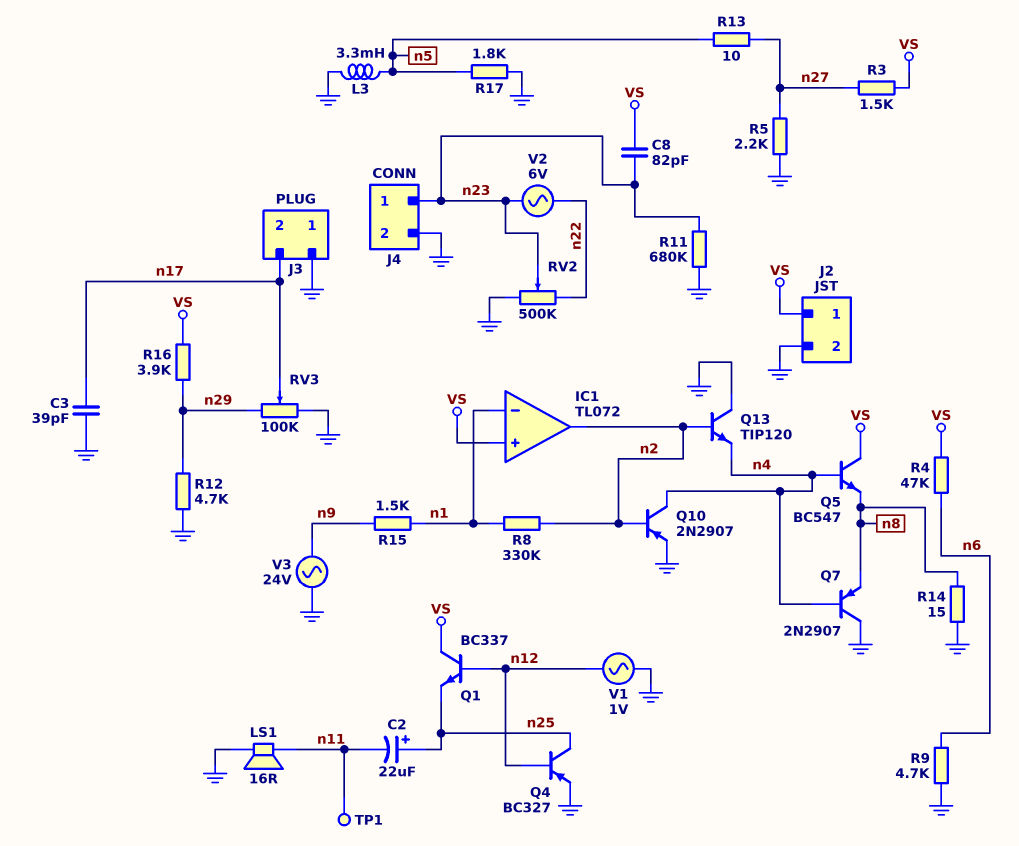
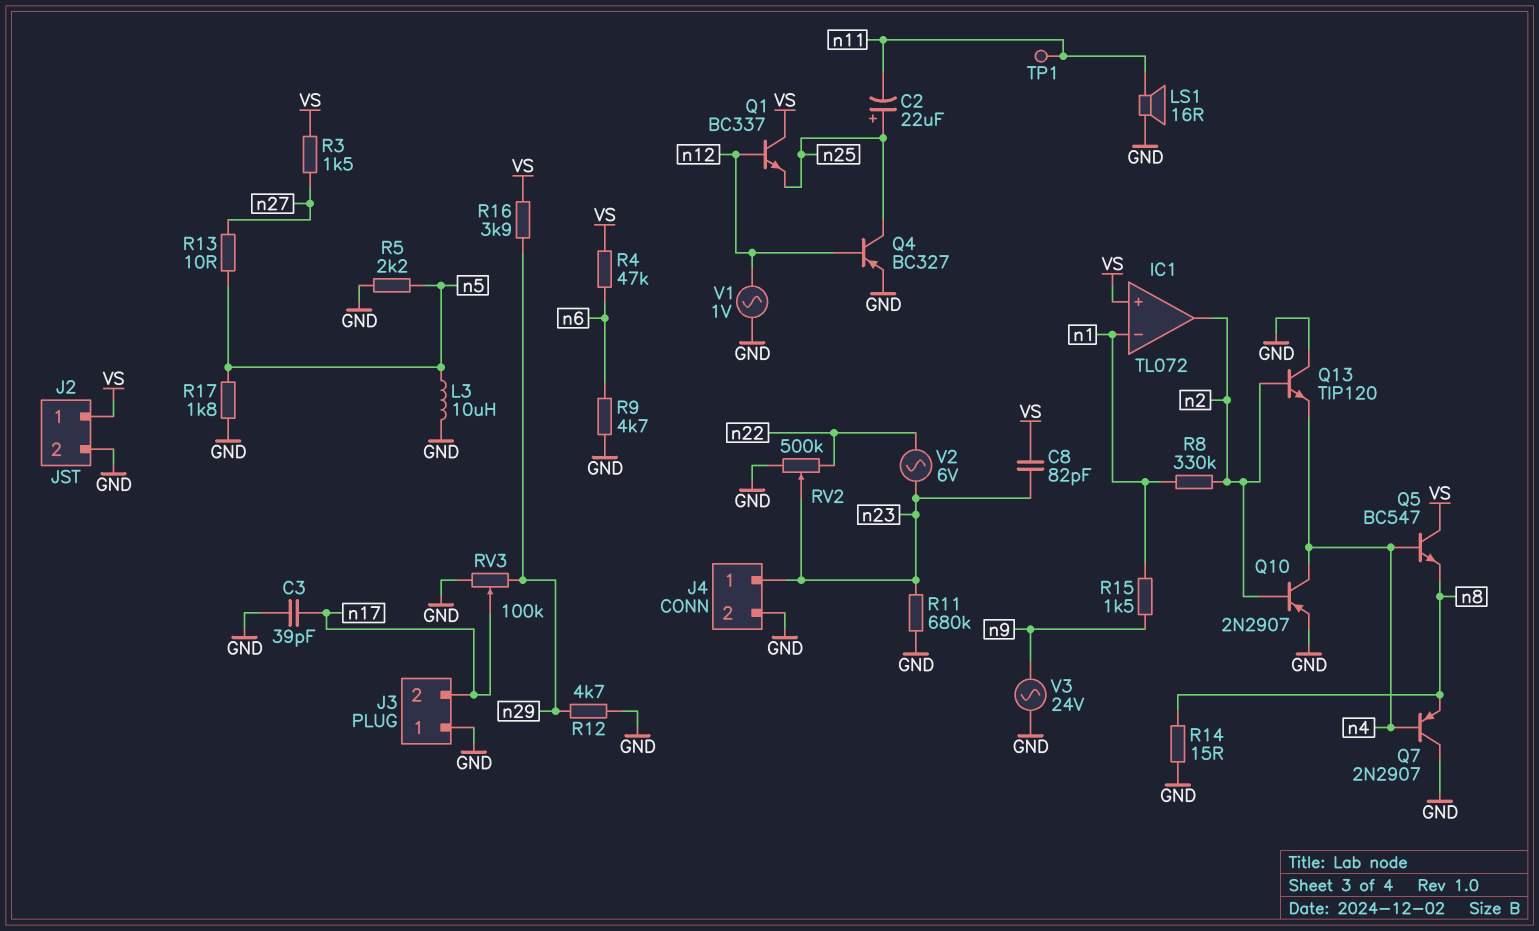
L3: 3.3mH (GND, n5) -> 10uH (GND, n5)
R5: 2.2k (GND, n27) -> 2.2k (GND, n5)

